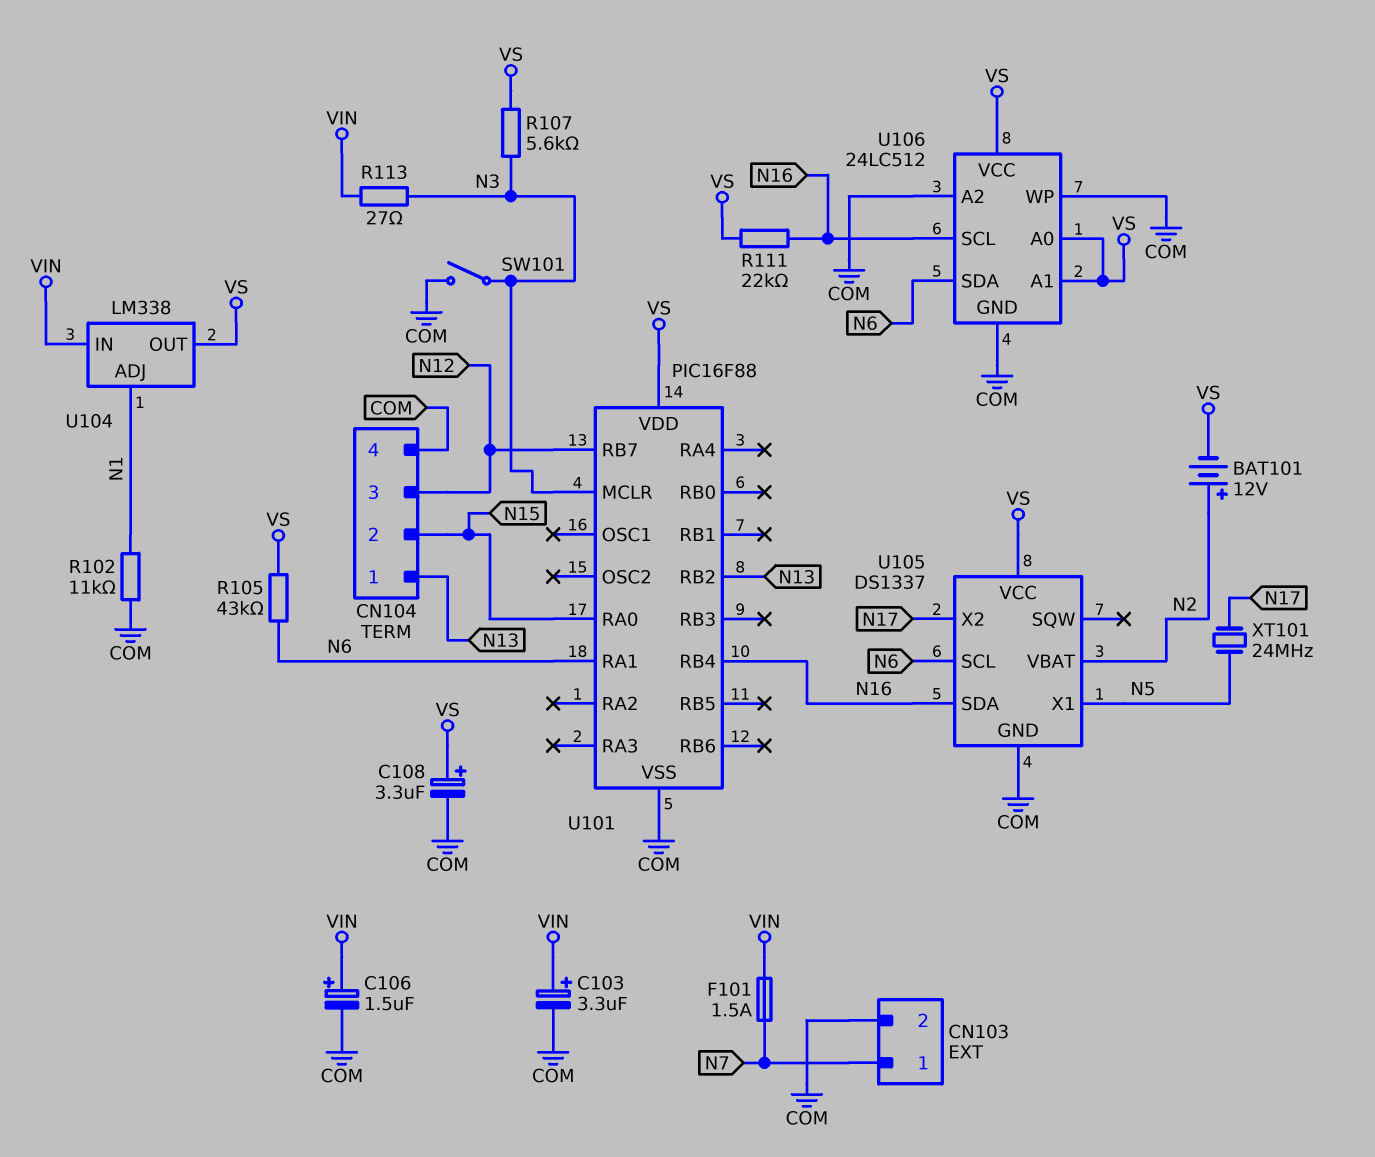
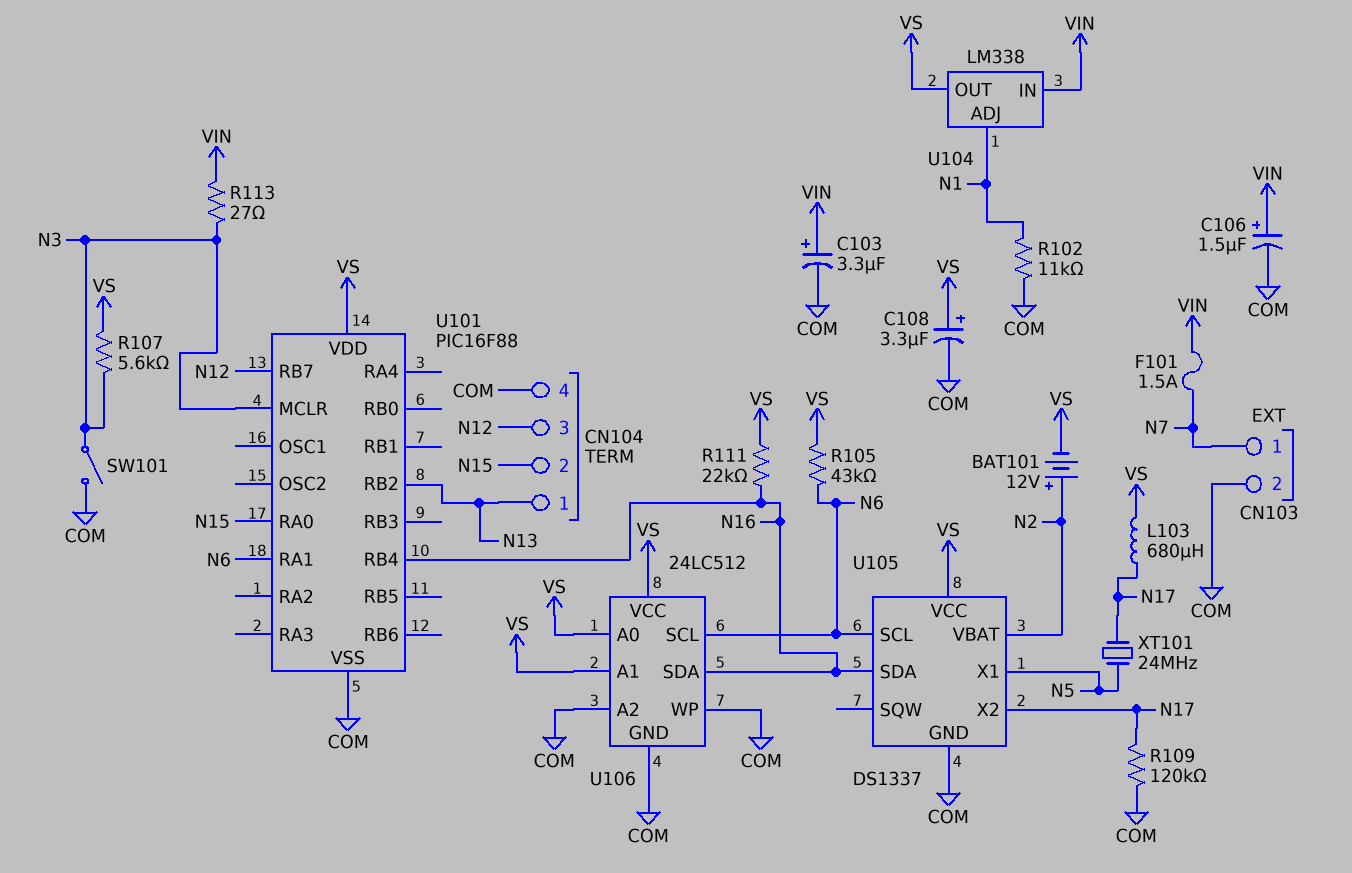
L103: none -> 680uH (N17, VS)
R109: none -> 120k (COM, N17)
U106 pin SCL: N16 -> N6
U106 pin SDA: N6 -> N16

